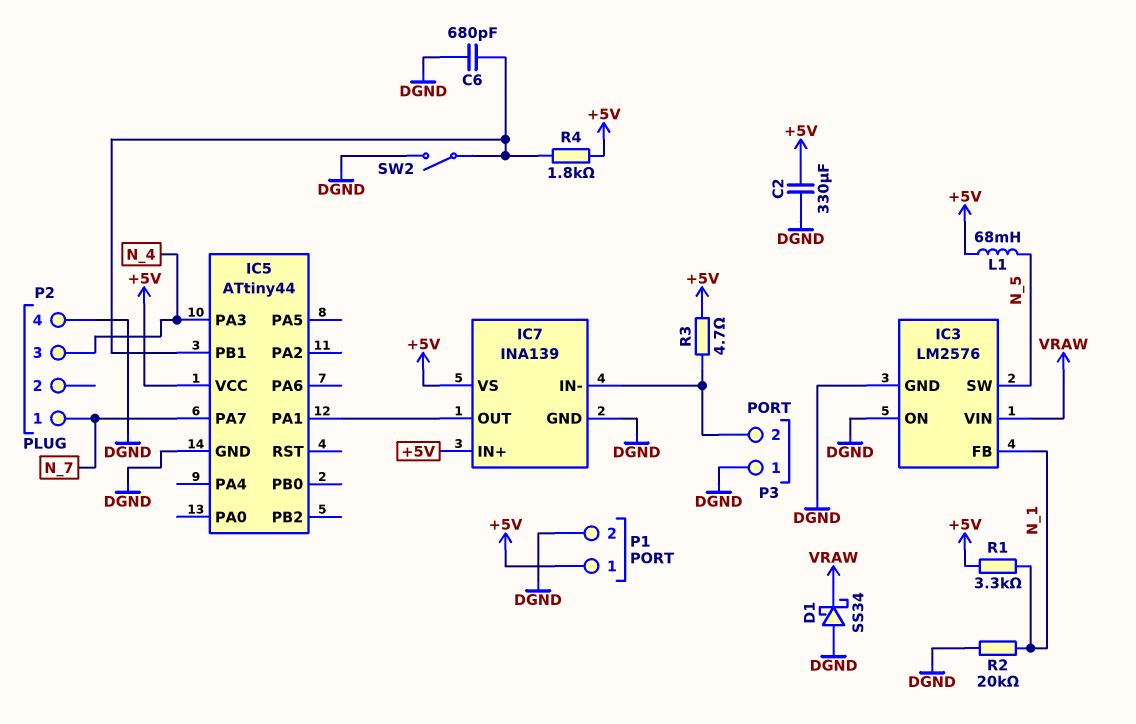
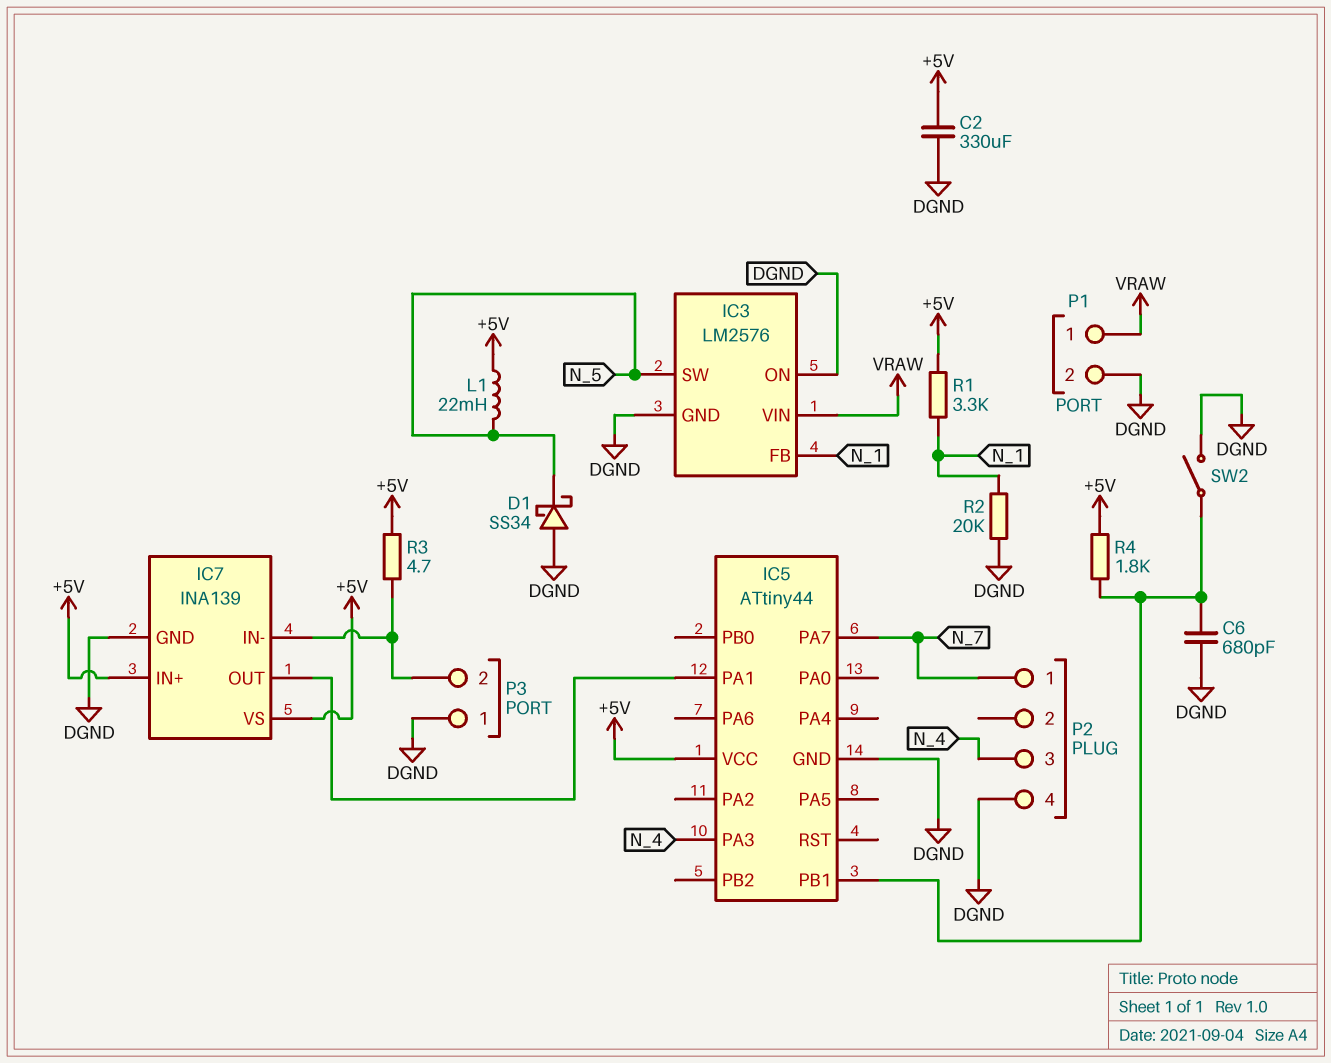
D1: schottky SS34 (A DGND, K VRAW) -> schottky SS34 (A DGND, K N_5)
L1: 68mH (+5V, N_5) -> 22mH (+5V, N_5)
P1 pin 1: +5V -> VRAW

